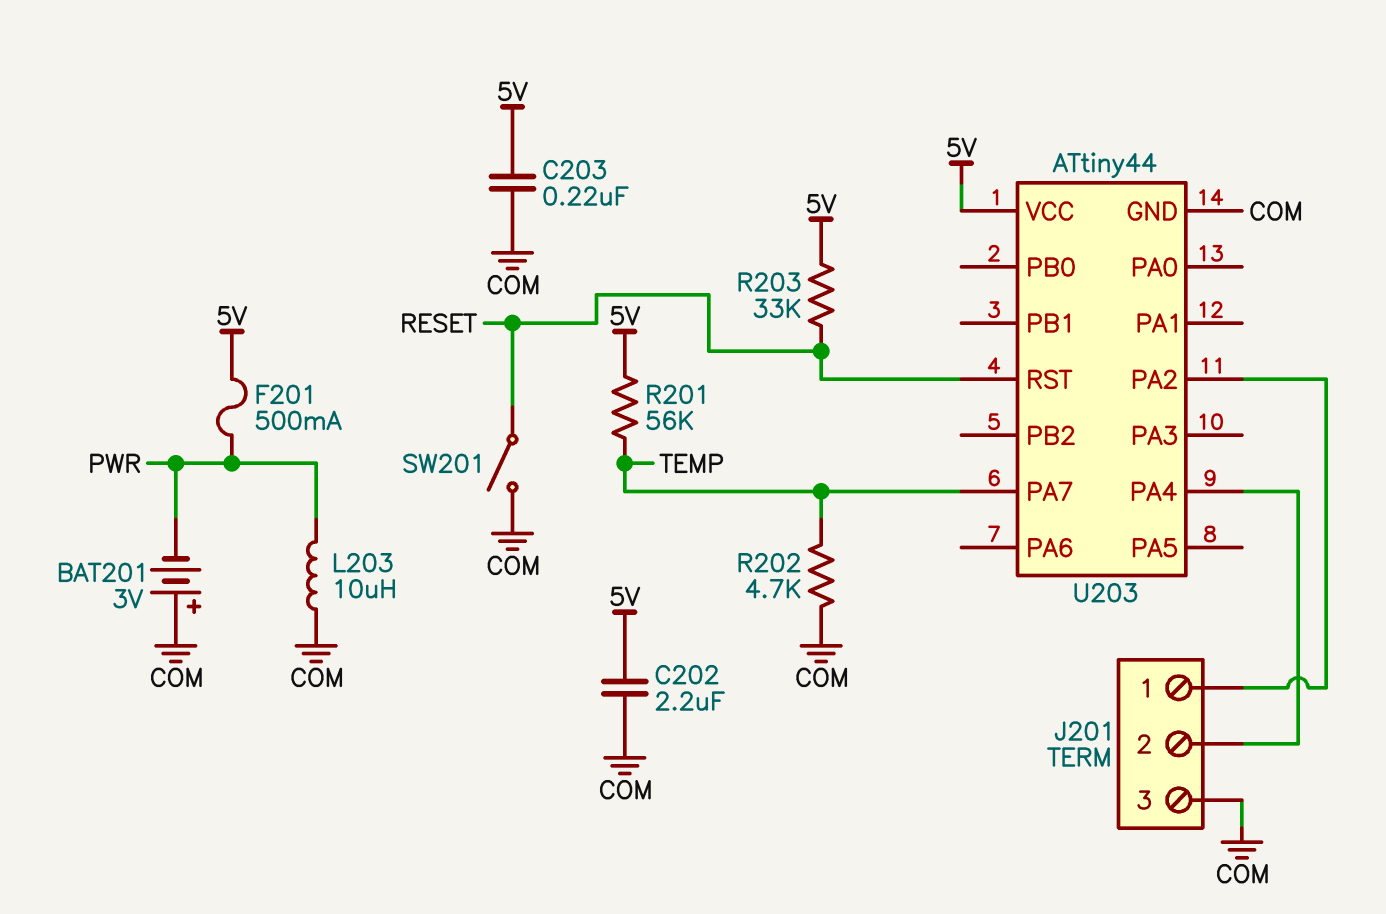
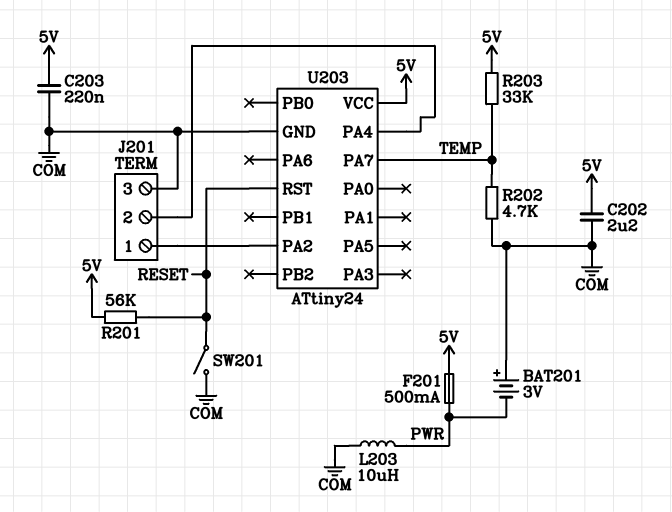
R201: 56k (5V, TEMP) -> 56k (5V, RESET)
R203: 33k (5V, RESET) -> 33k (5V, TEMP)
U203: ATtiny44 -> ATtiny24

